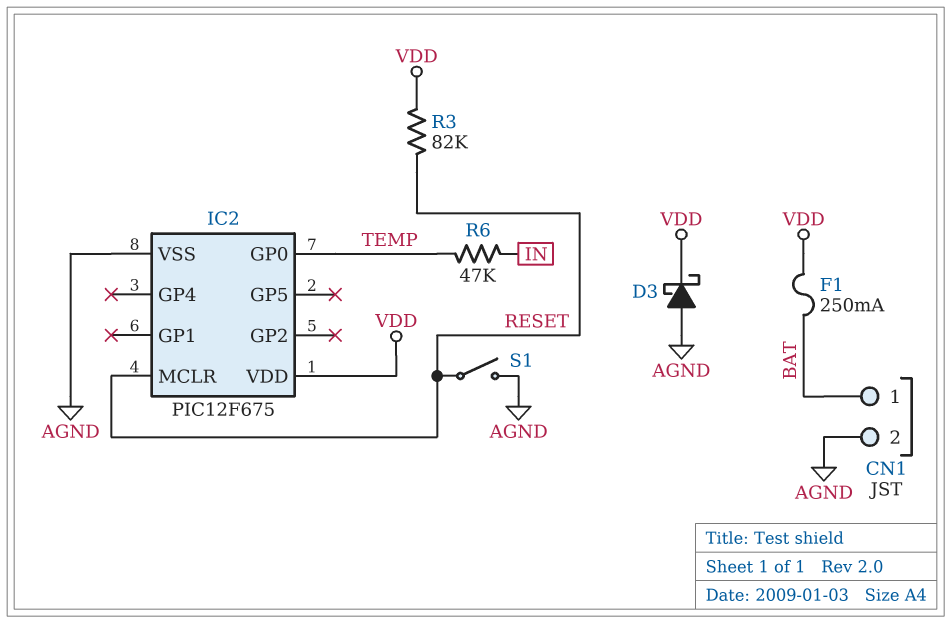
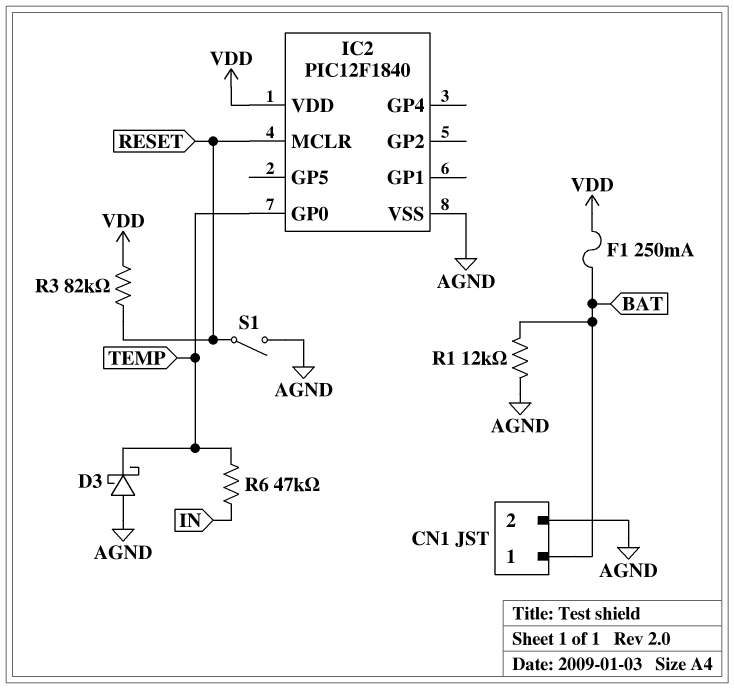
D3: schottky (A AGND, K VDD) -> schottky (A AGND, K TEMP)
IC2: PIC12F675 -> PIC12F1840
R1: none -> 12k (AGND, BAT)

